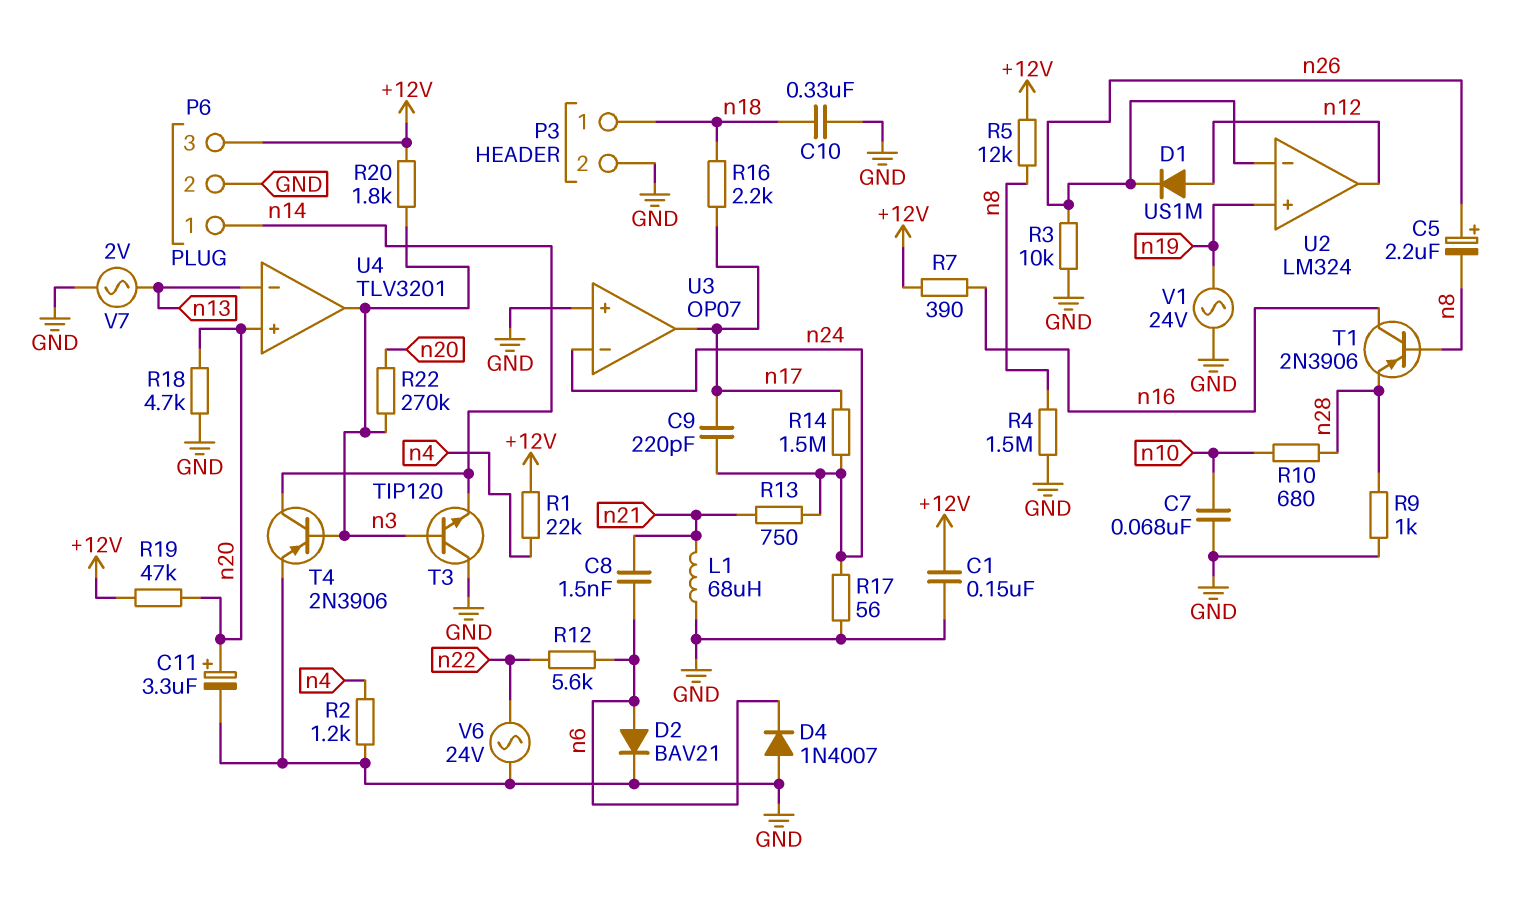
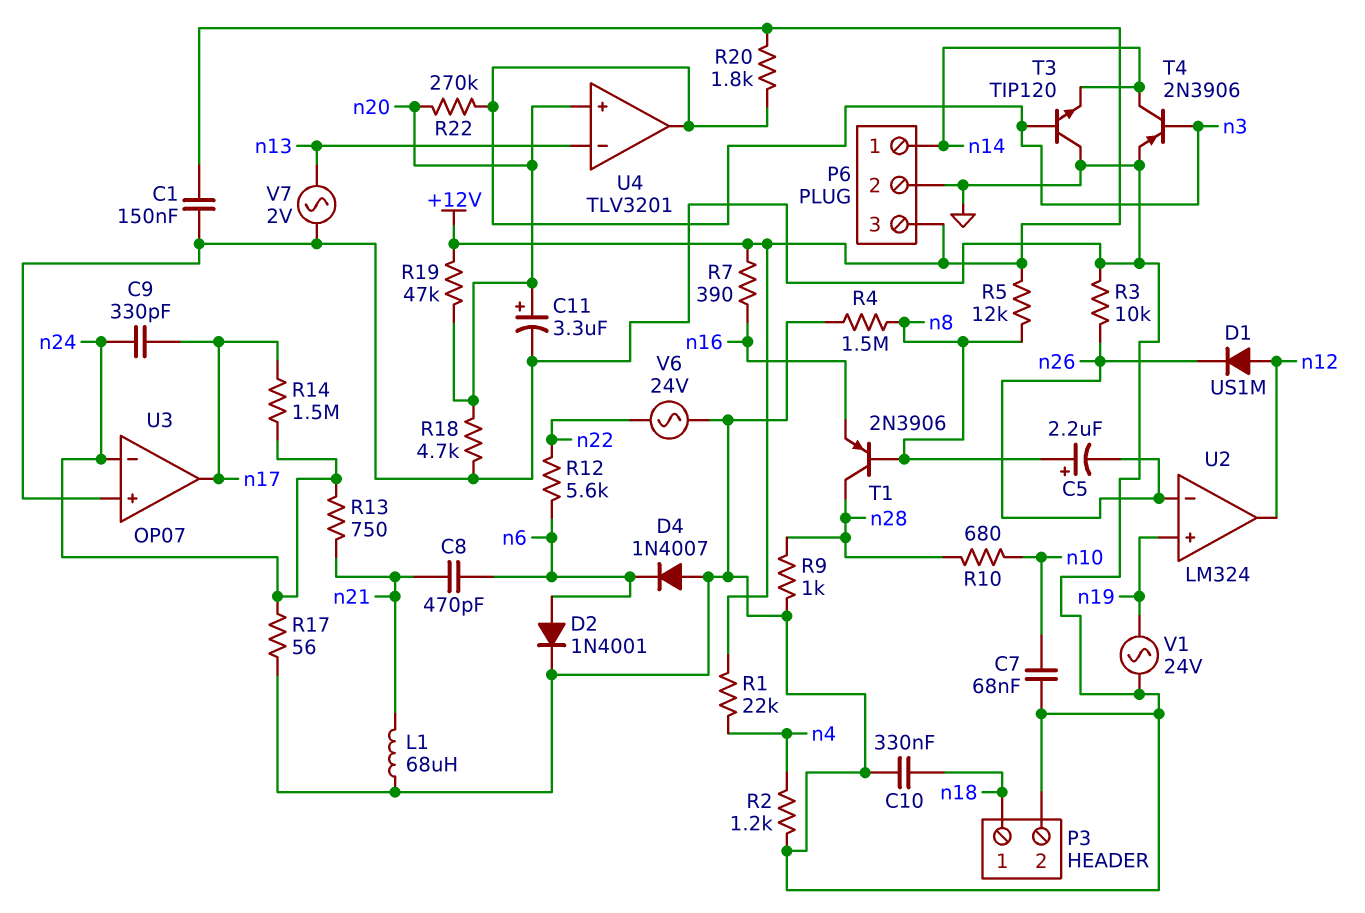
C5: 2.2uF (plus n26, minus n8) -> 2.2uF (plus n8, minus n26)
C8: 1.5nF (n6, n21) -> 470pF (n6, n21)
C9: 220pF (n17, n24) -> 330pF (n17, n24)
D2: diode BAV21 (A n6, K GND) -> diode 1N4001 (A n6, K GND)
R16: 2.2k (n17, n18) -> none
T1: PNP 2N3906 (B n8, C n16, E n28) -> PNP 2N3906 (B n8, C n28, E n16)

